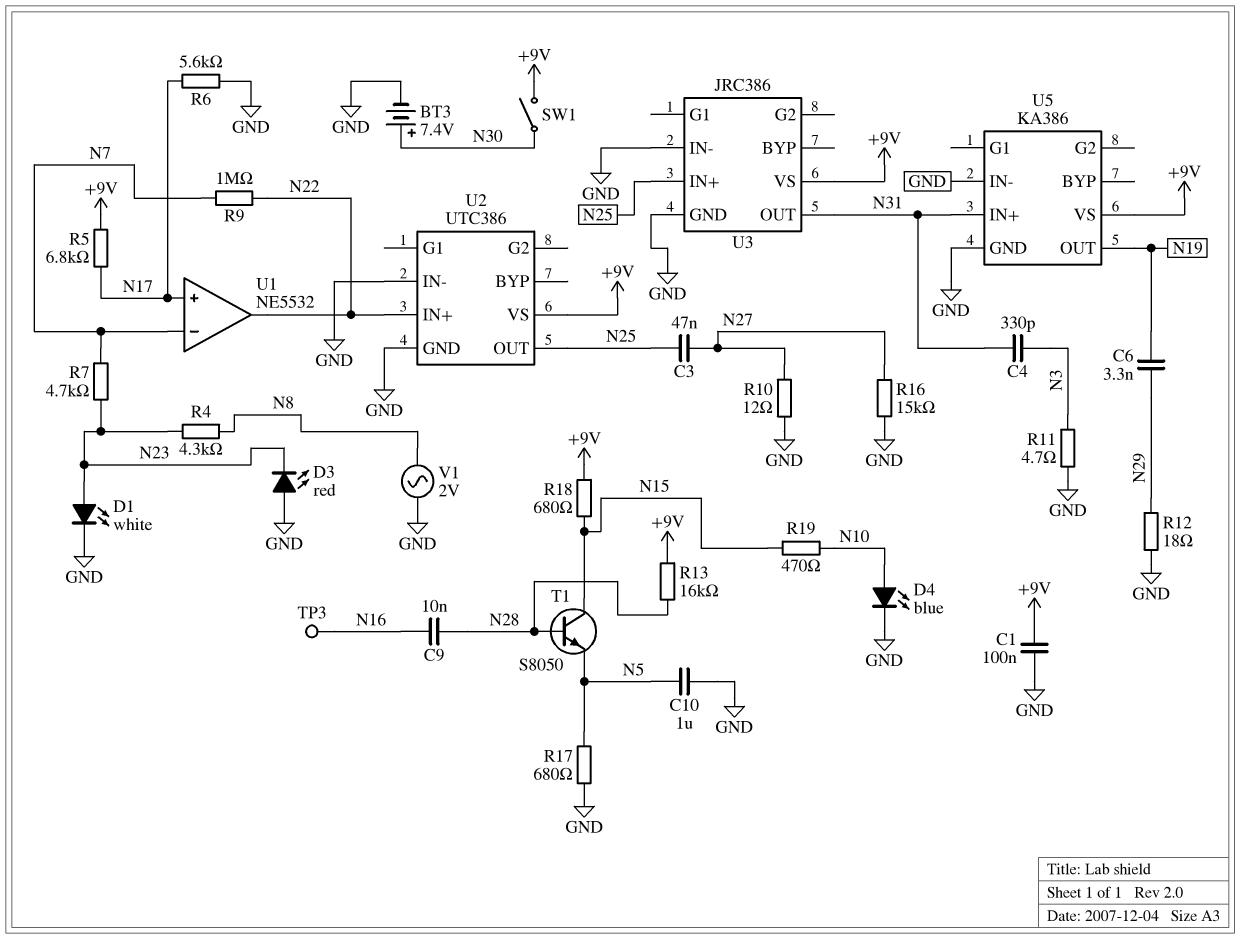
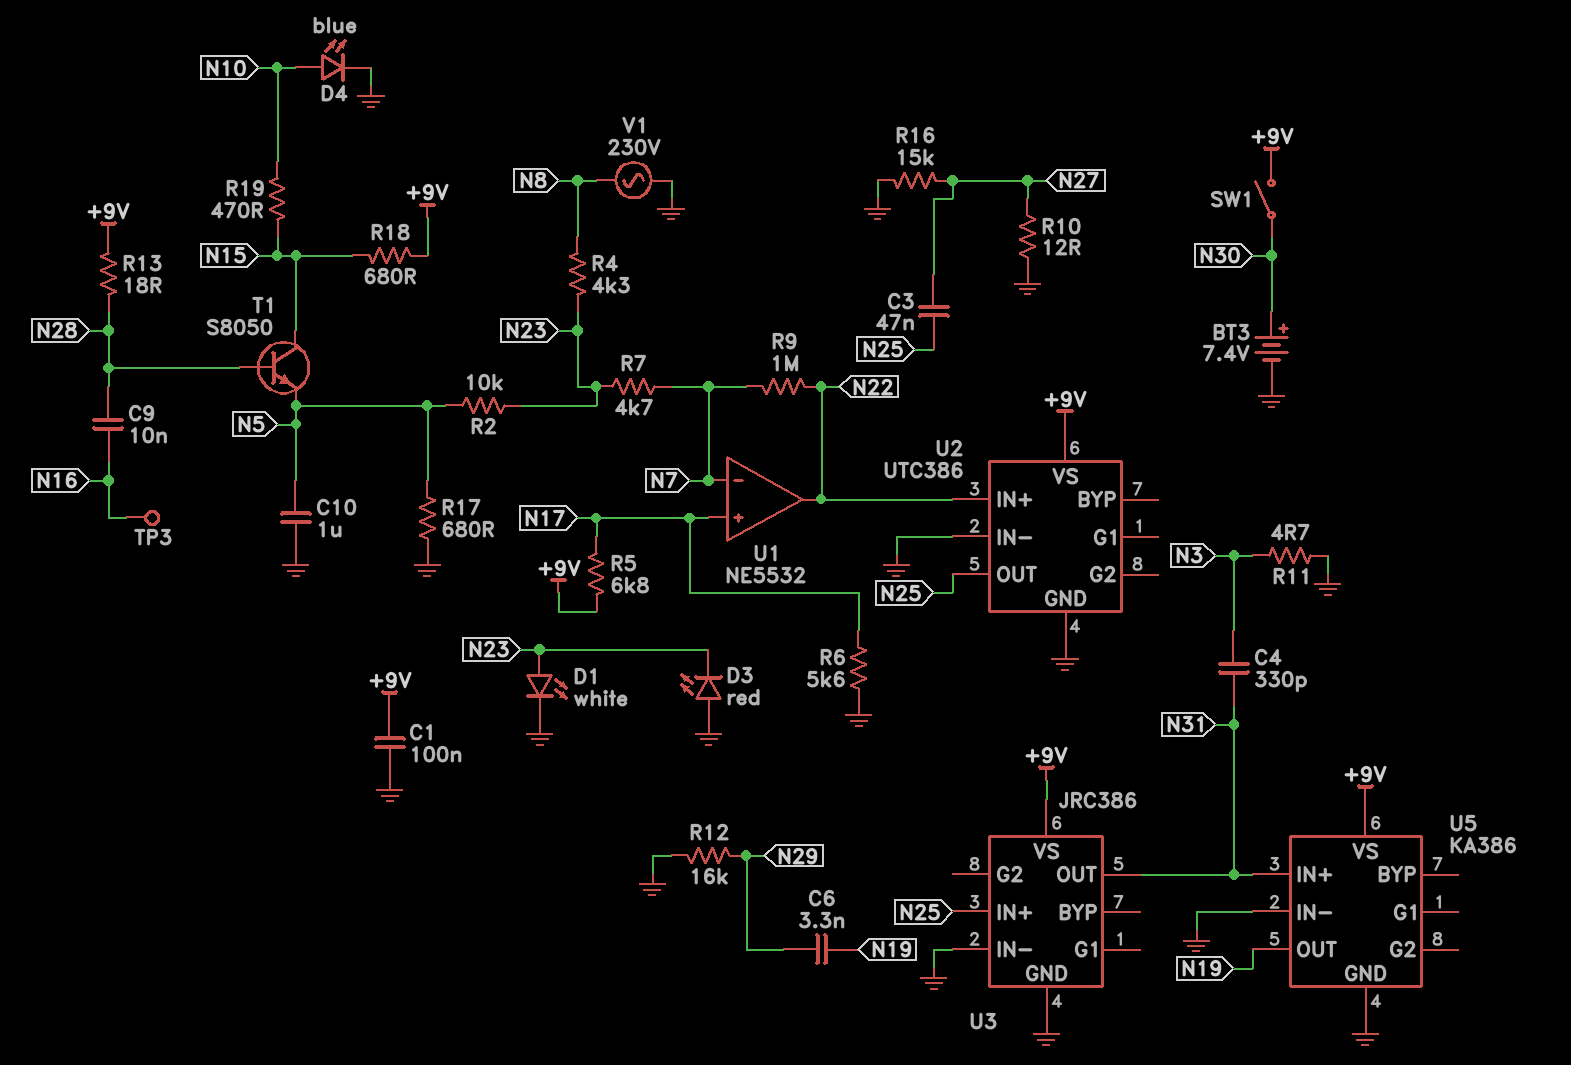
R2: none -> 10k (N5, N23)
R12: 18 (GND, N29) -> 16k (GND, N29)
R13: 16k (+9V, N28) -> 18 (+9V, N28)
V1: AC 2V (GND, N8) -> AC 230V (GND, N8)

